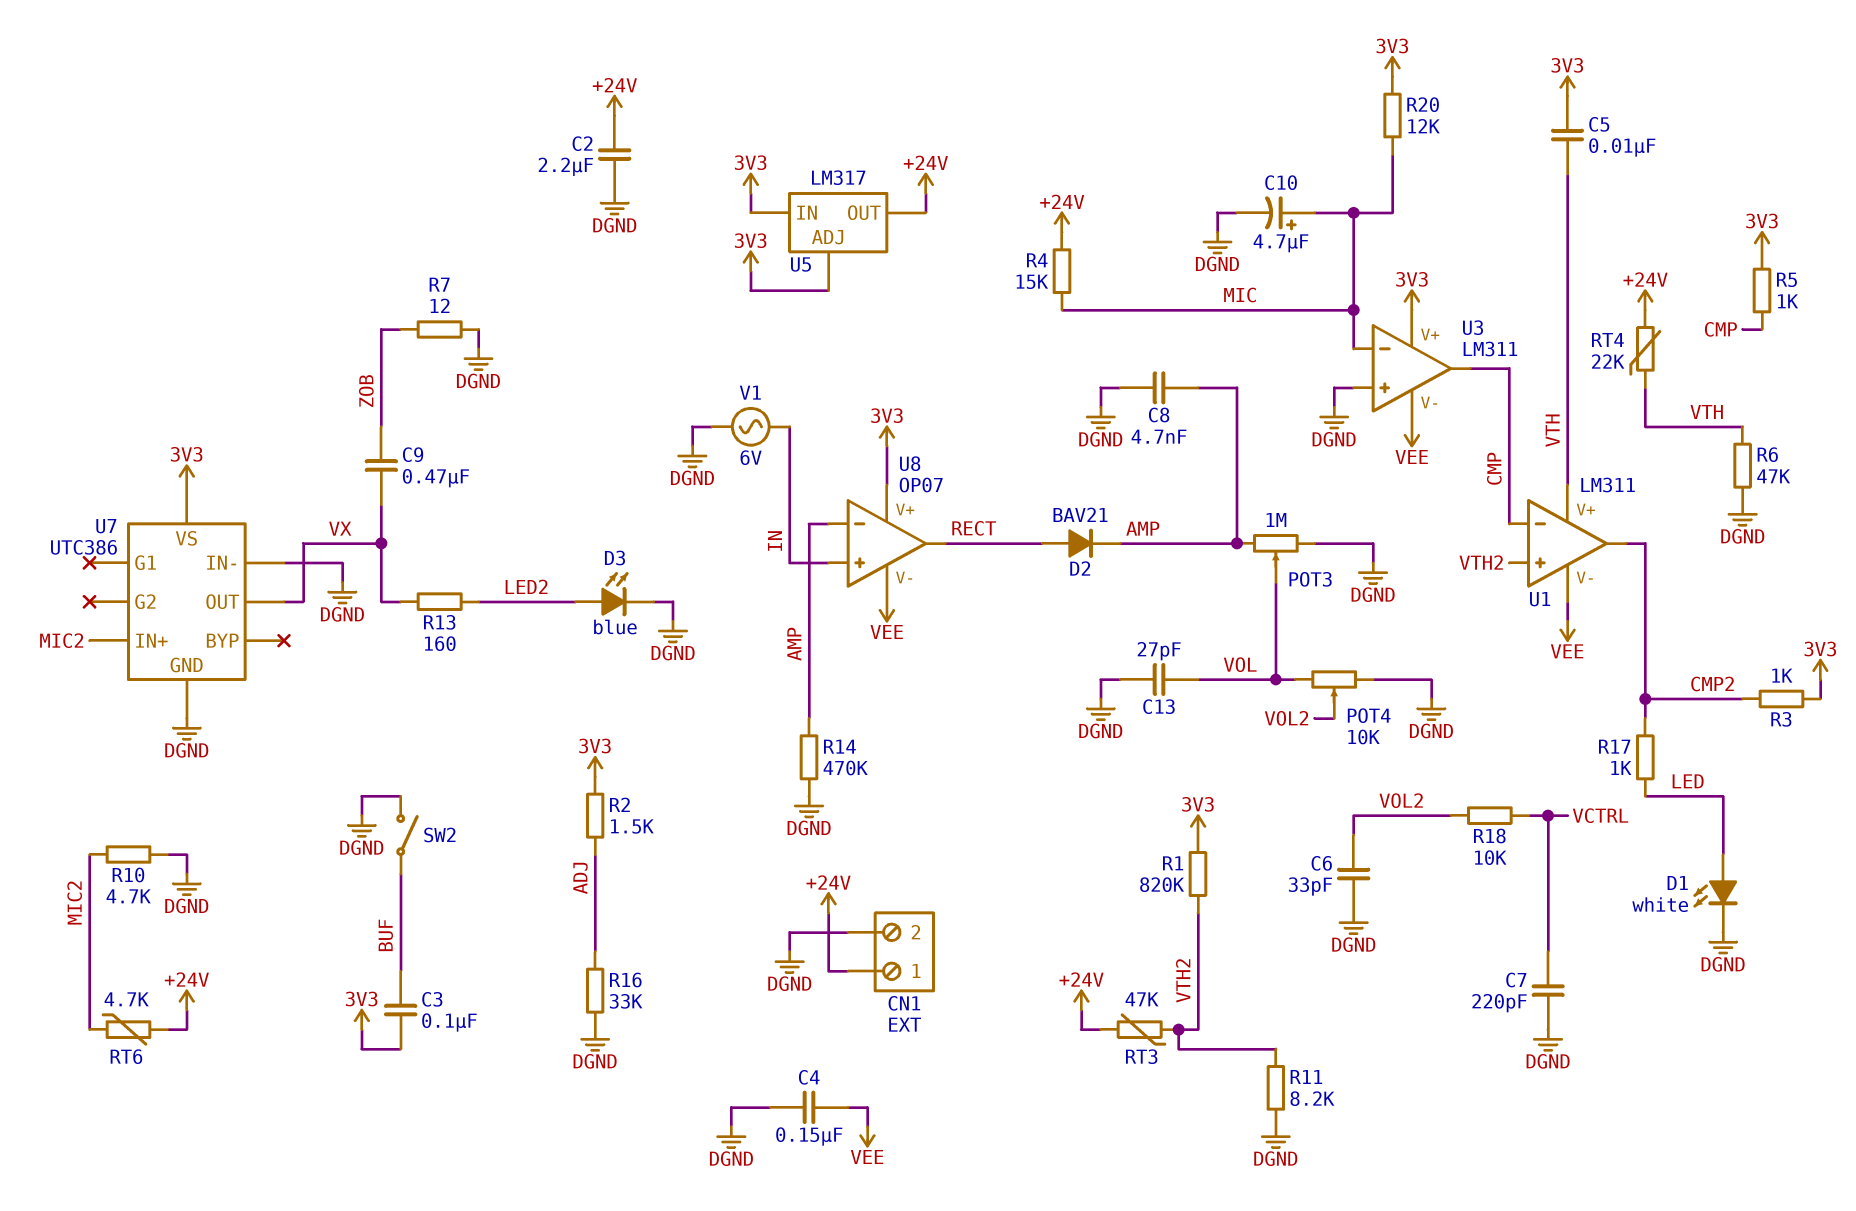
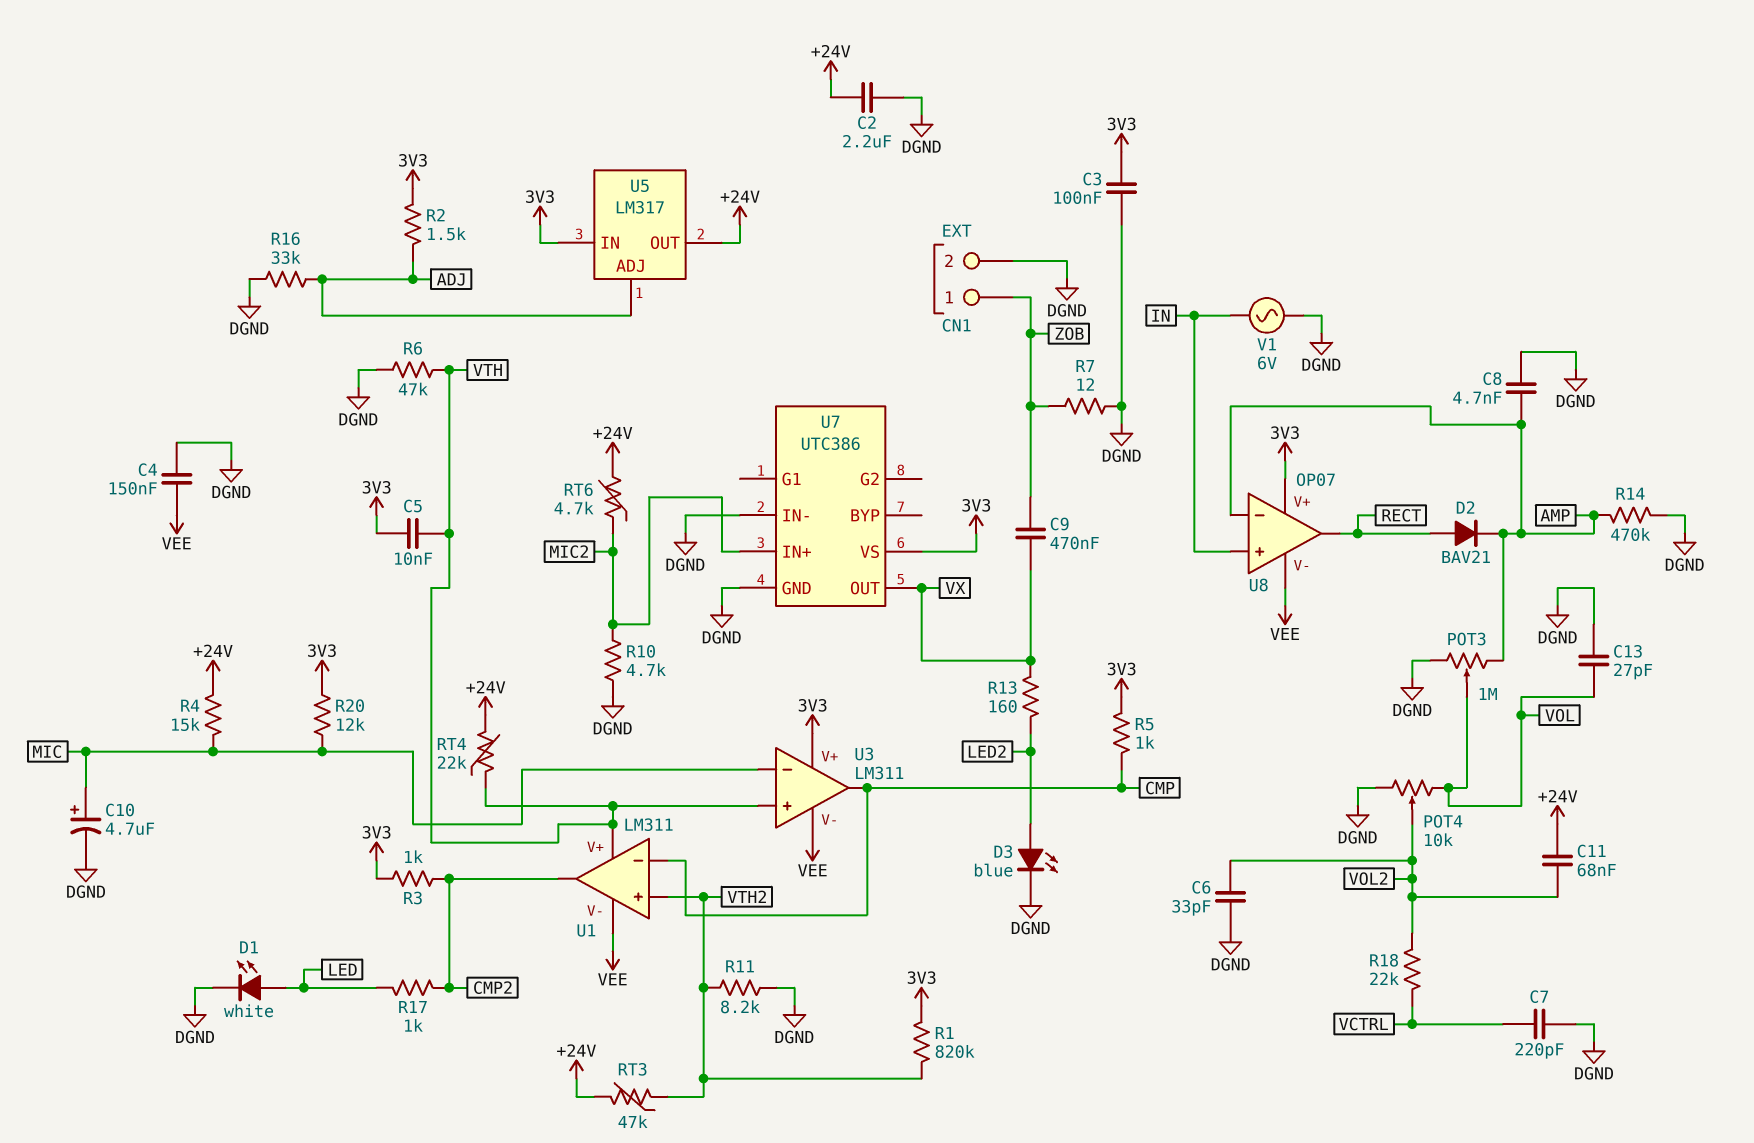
C3: 100nF (3V3, BUF) -> 100nF (3V3, DGND)
C11: none -> 68nF (+24V, VOL2)
CN1 pin 1: +24V -> ZOB
R18: 10k (VCTRL, VOL2) -> 22k (VCTRL, VOL2)
SW2: switch (BUF, DGND) -> none
U3 pin in+: DGND -> VTH
U5 pin ADJ: 3V3 -> ADJ

